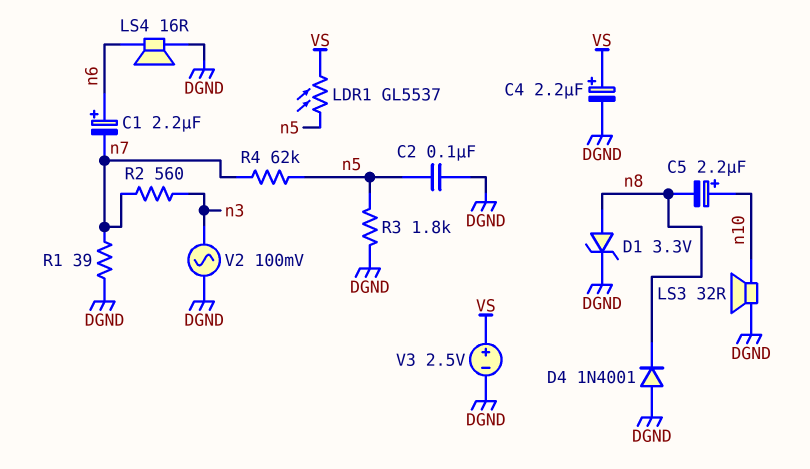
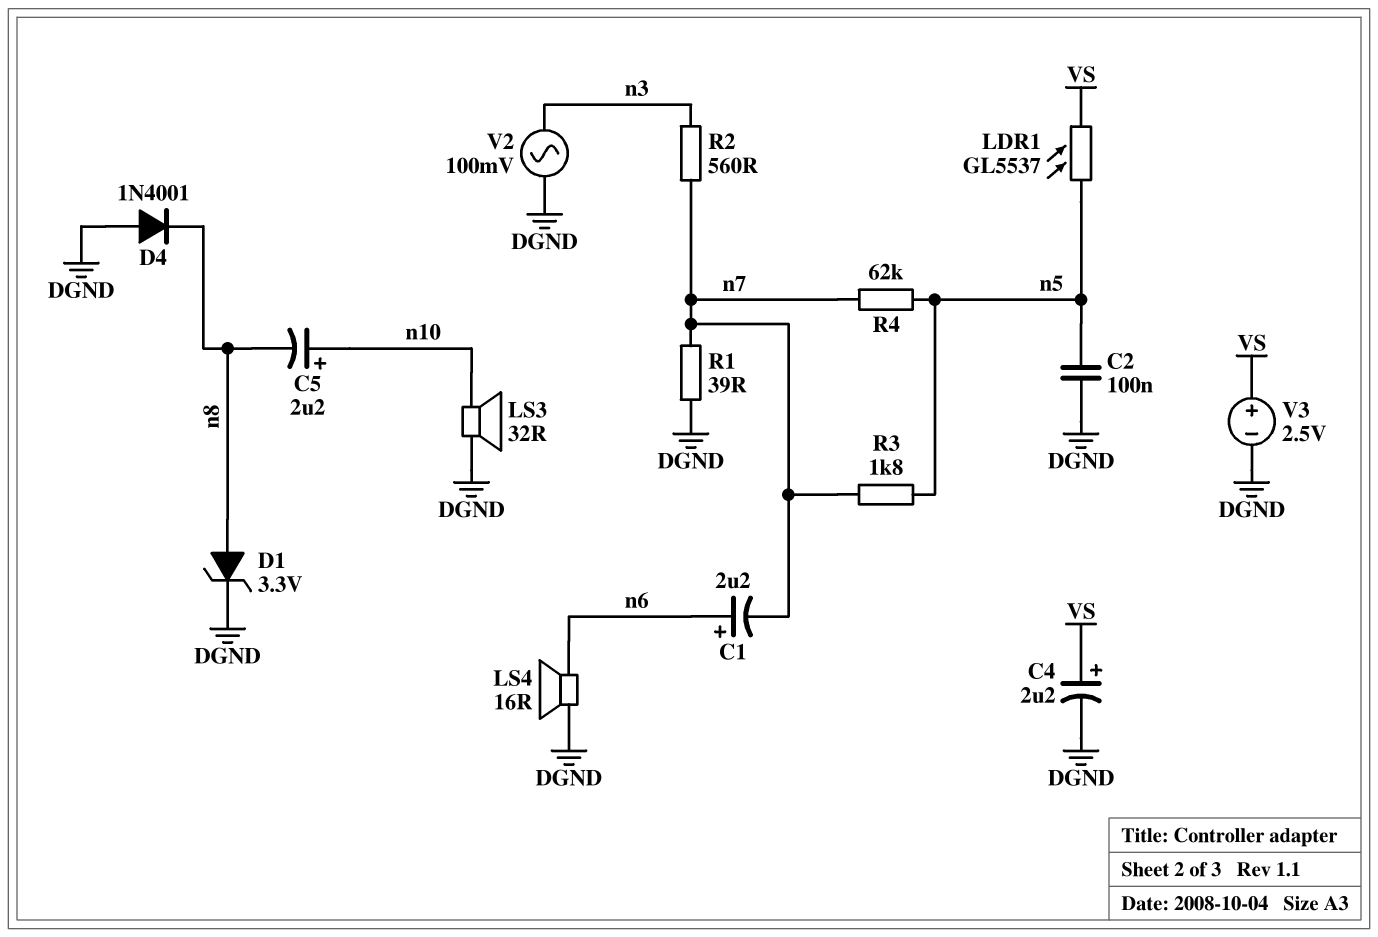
R3: 1.8k (DGND, n5) -> 1.8k (n5, n7)

